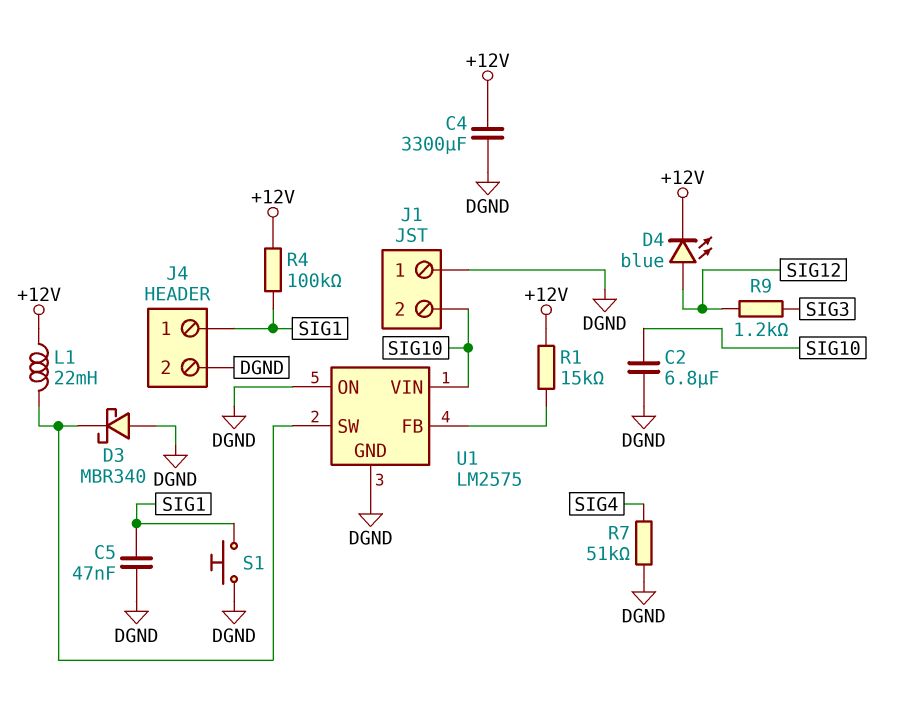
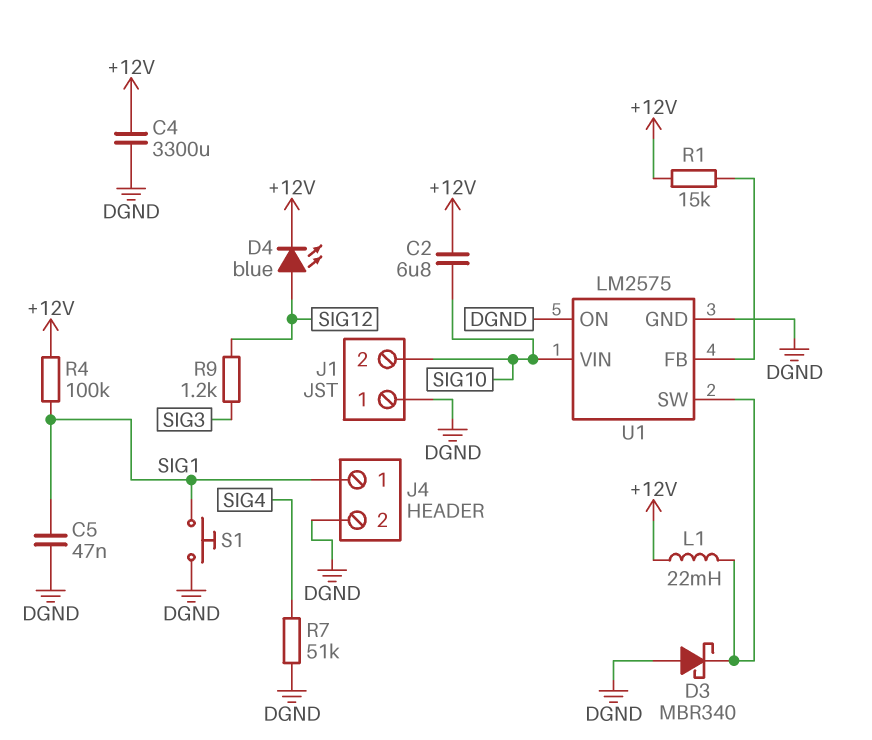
C2: 6.8uF (DGND, SIG10) -> 6.8uF (+12V, SIG10)

